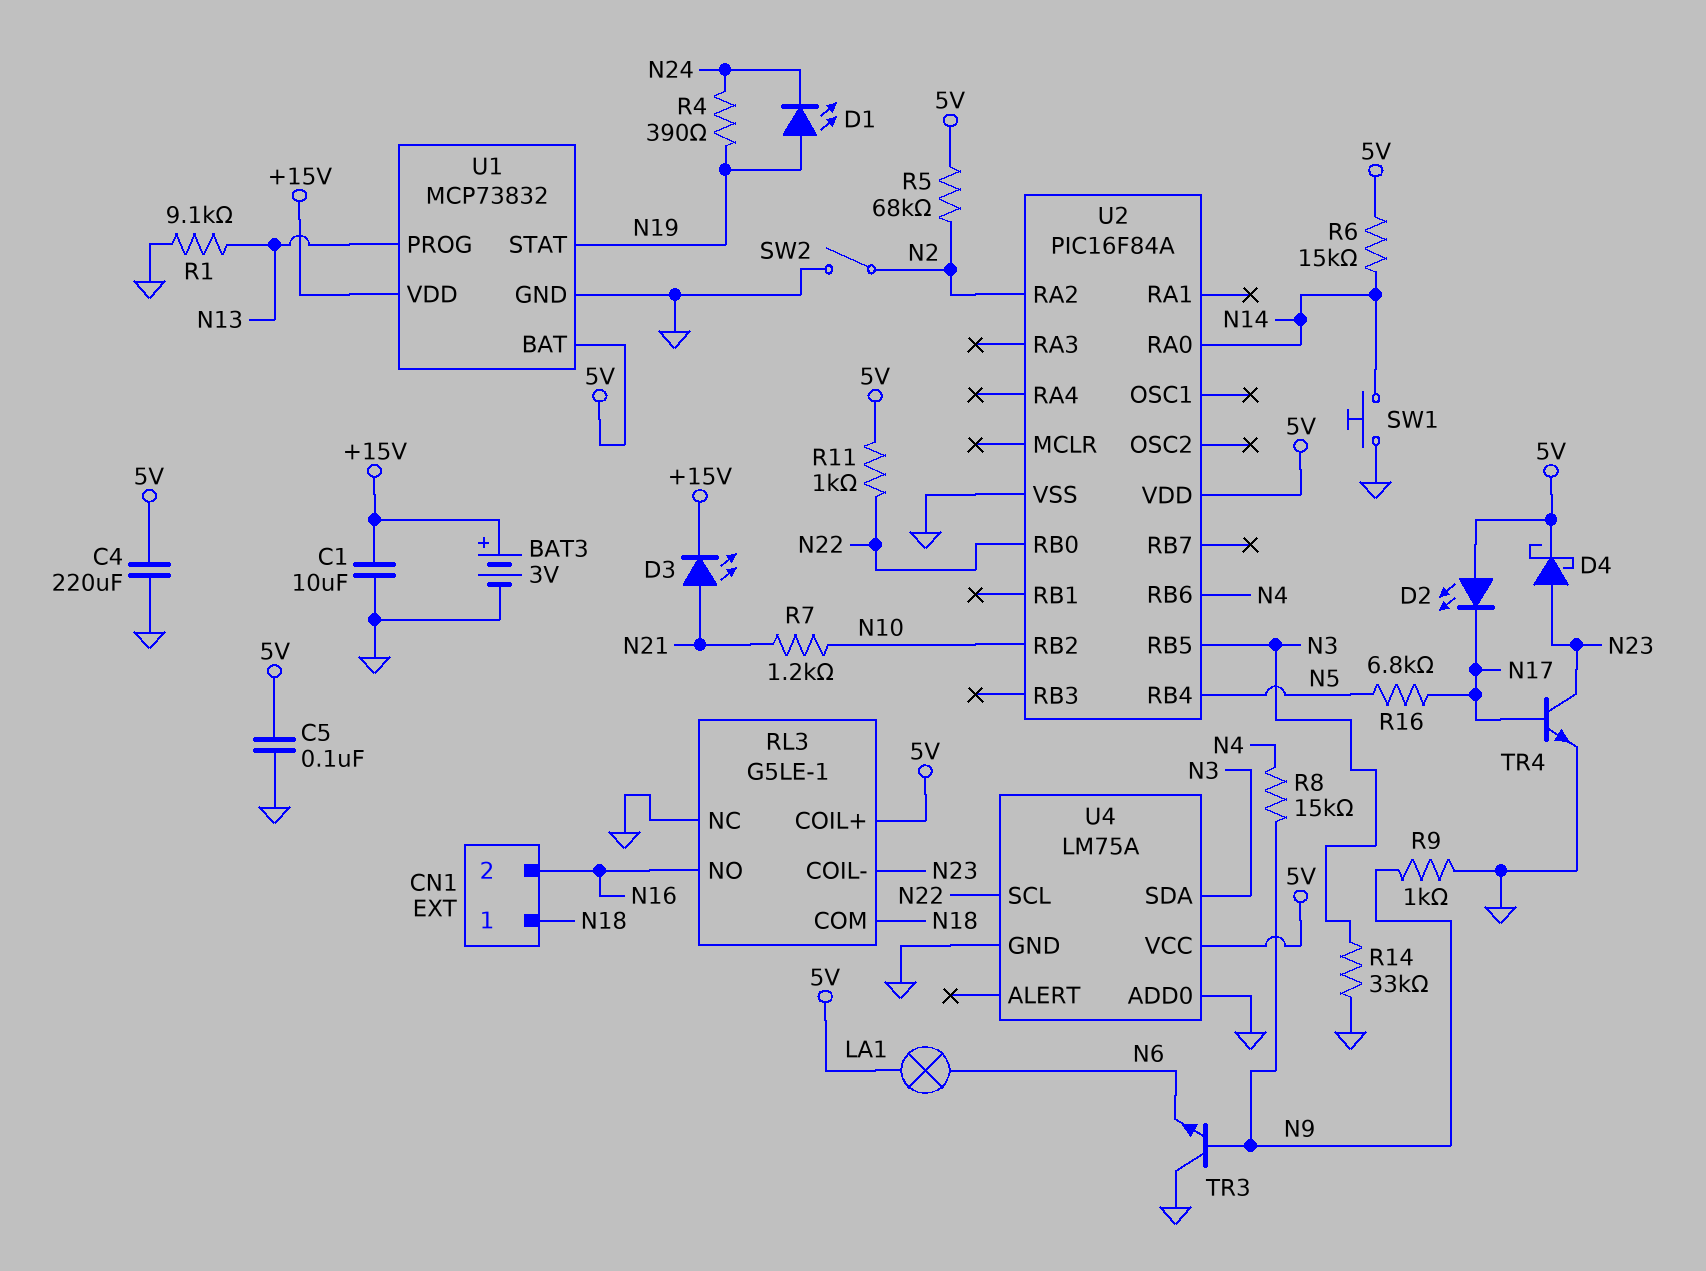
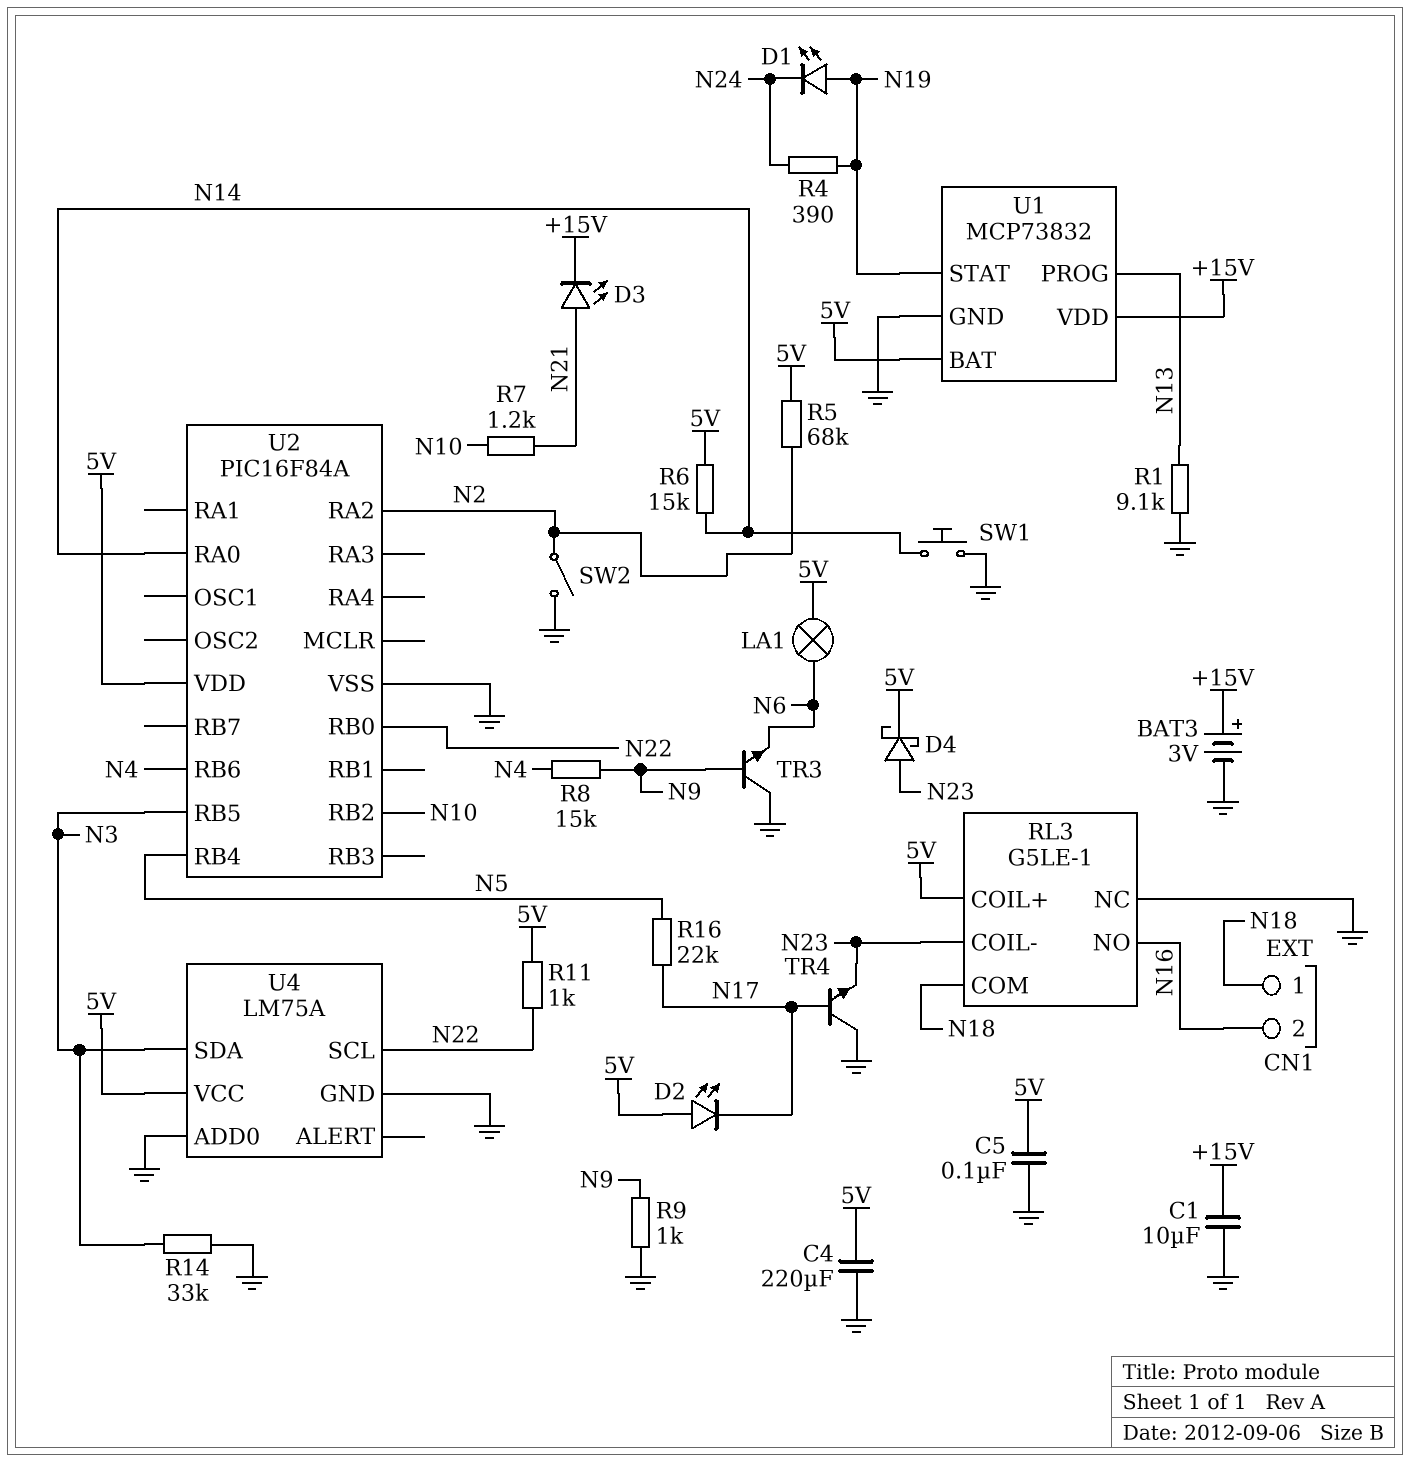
R16: 6.8k (N5, N17) -> 22k (N5, N17)
TR4: NPN (B N17, C N23, E GND) -> NPN (B N17, C GND, E N23)

